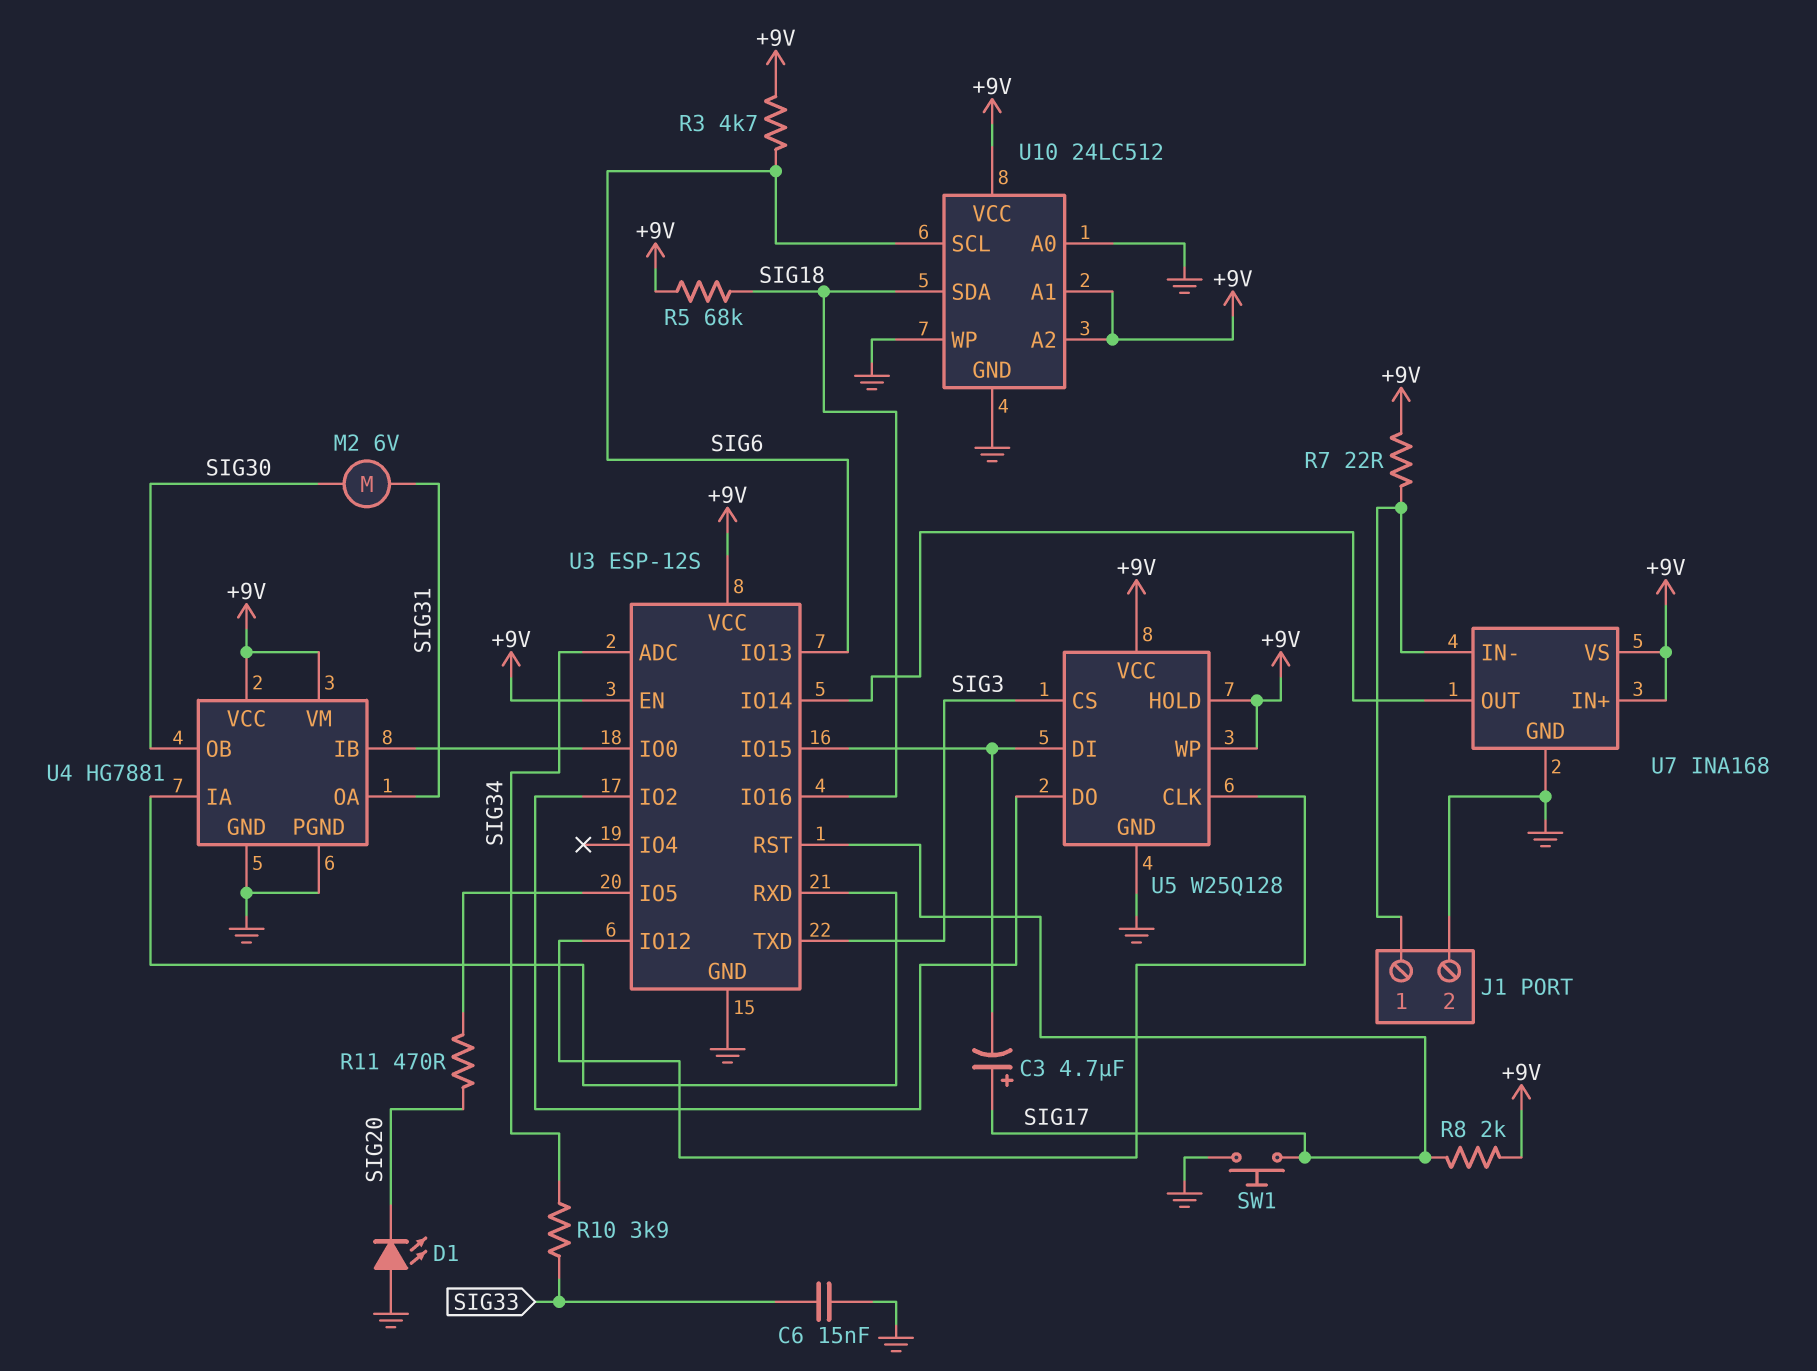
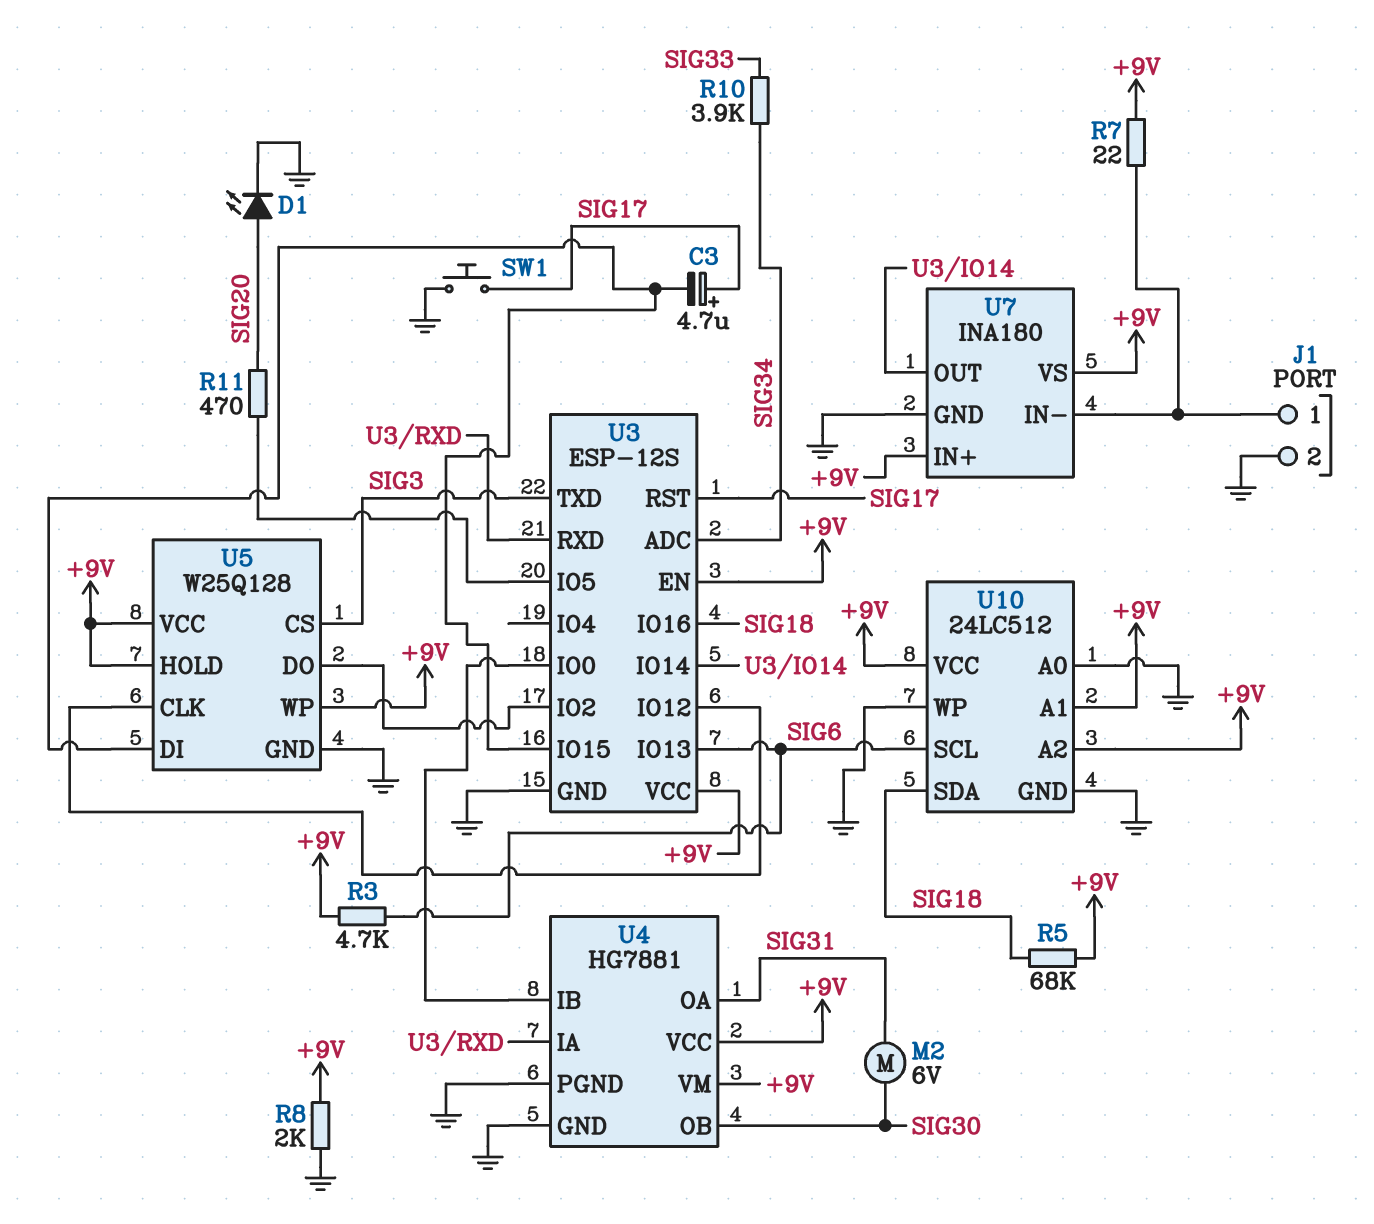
C6: 15nF (GND, SIG33) -> none
D1: LED (A GND, K SIG20) -> LED (A SIG20, K GND)
R8: 2k (+9V, SIG17) -> 2k (+9V, GND)
U7: INA168 -> INA180

